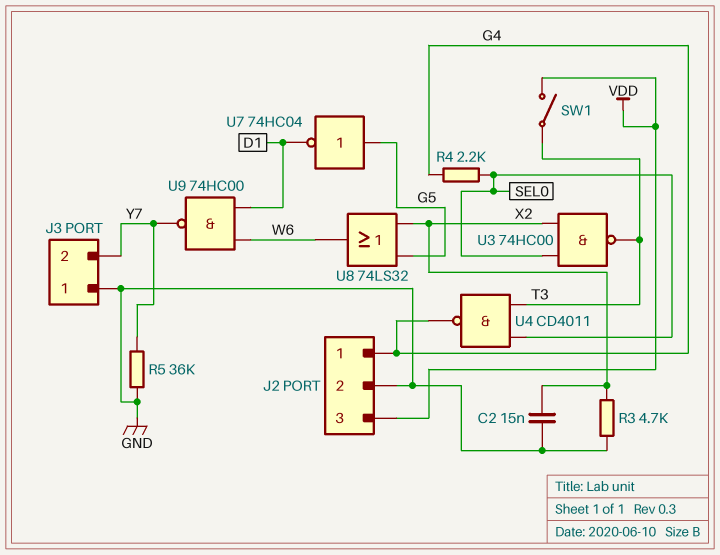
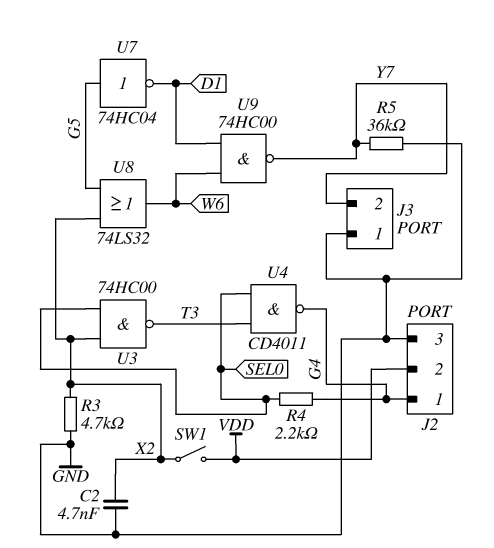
C2: 15nF (GND, X2) -> 4.7nF (GND, X2)
J2 pin 2: GND -> VDD
J2 pin 3: VDD -> GND
SW1: switch (T3, VDD) -> switch (VDD, X2)

